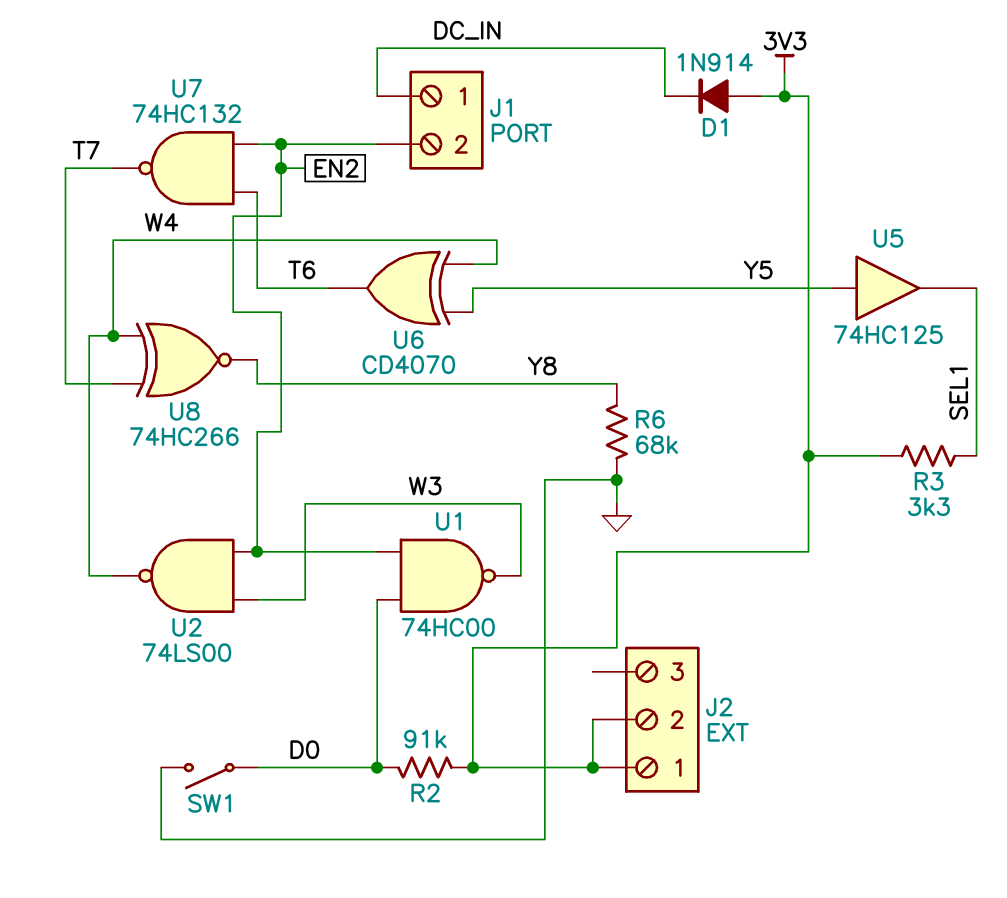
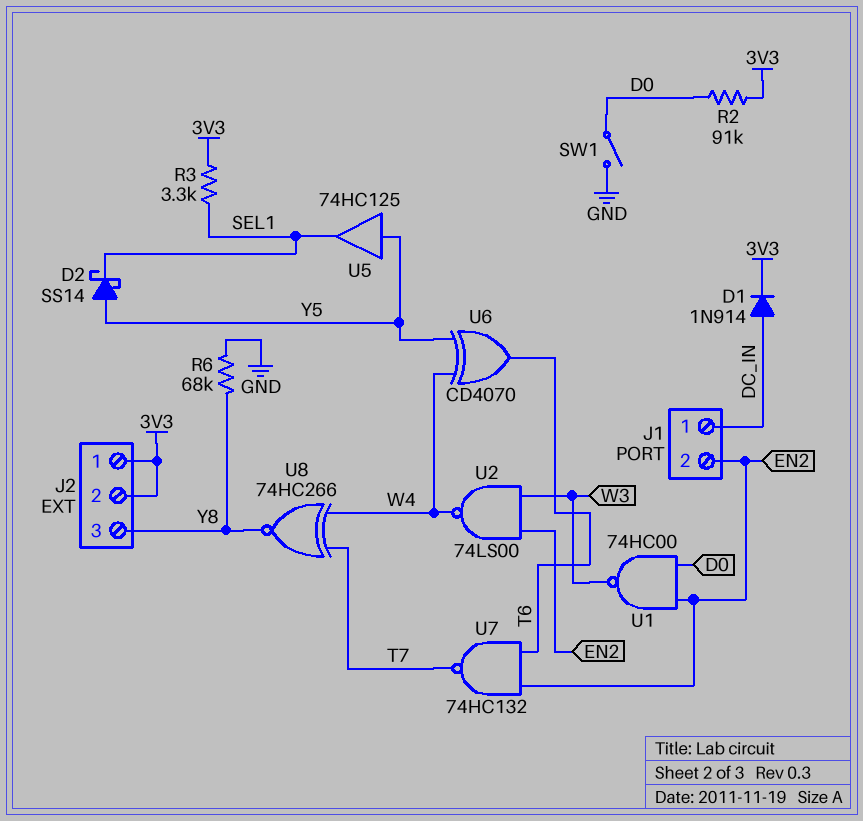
D1: diode 1N914 (A 3V3, K DC_IN) -> diode 1N914 (A DC_IN, K 3V3)
D2: none -> schottky SS14 (A Y5, K SEL1)
J2 pin 3: none -> Y8

